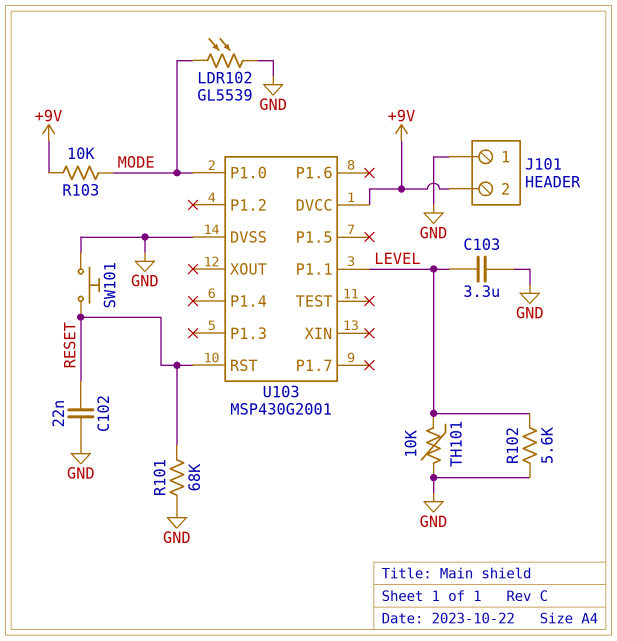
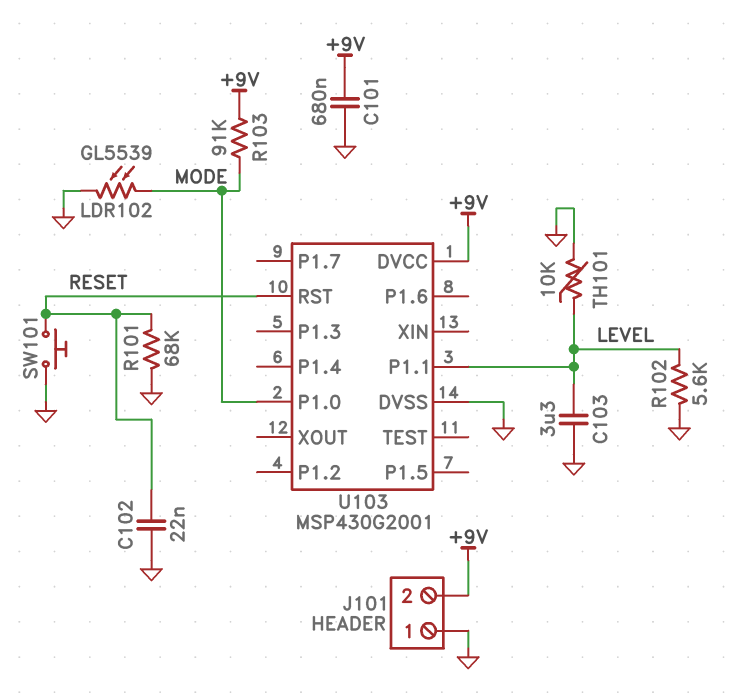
C101: none -> 680nF (+9V, GND)
R103: 10k (+9V, MODE) -> 91k (+9V, MODE)

